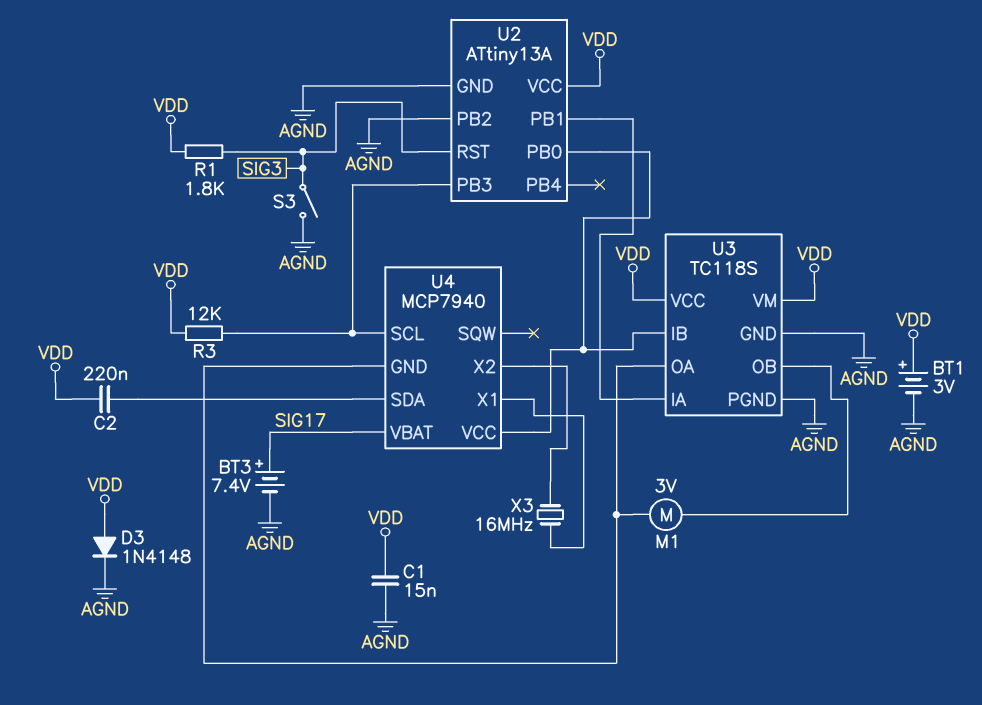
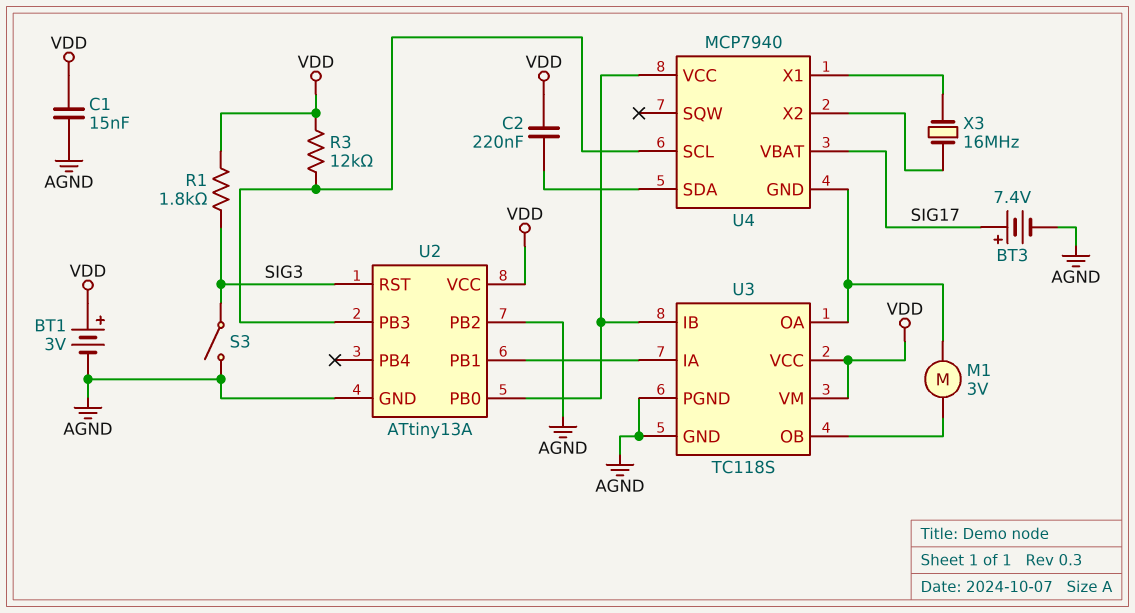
D3: diode 1N4148 (A VDD, K AGND) -> none

